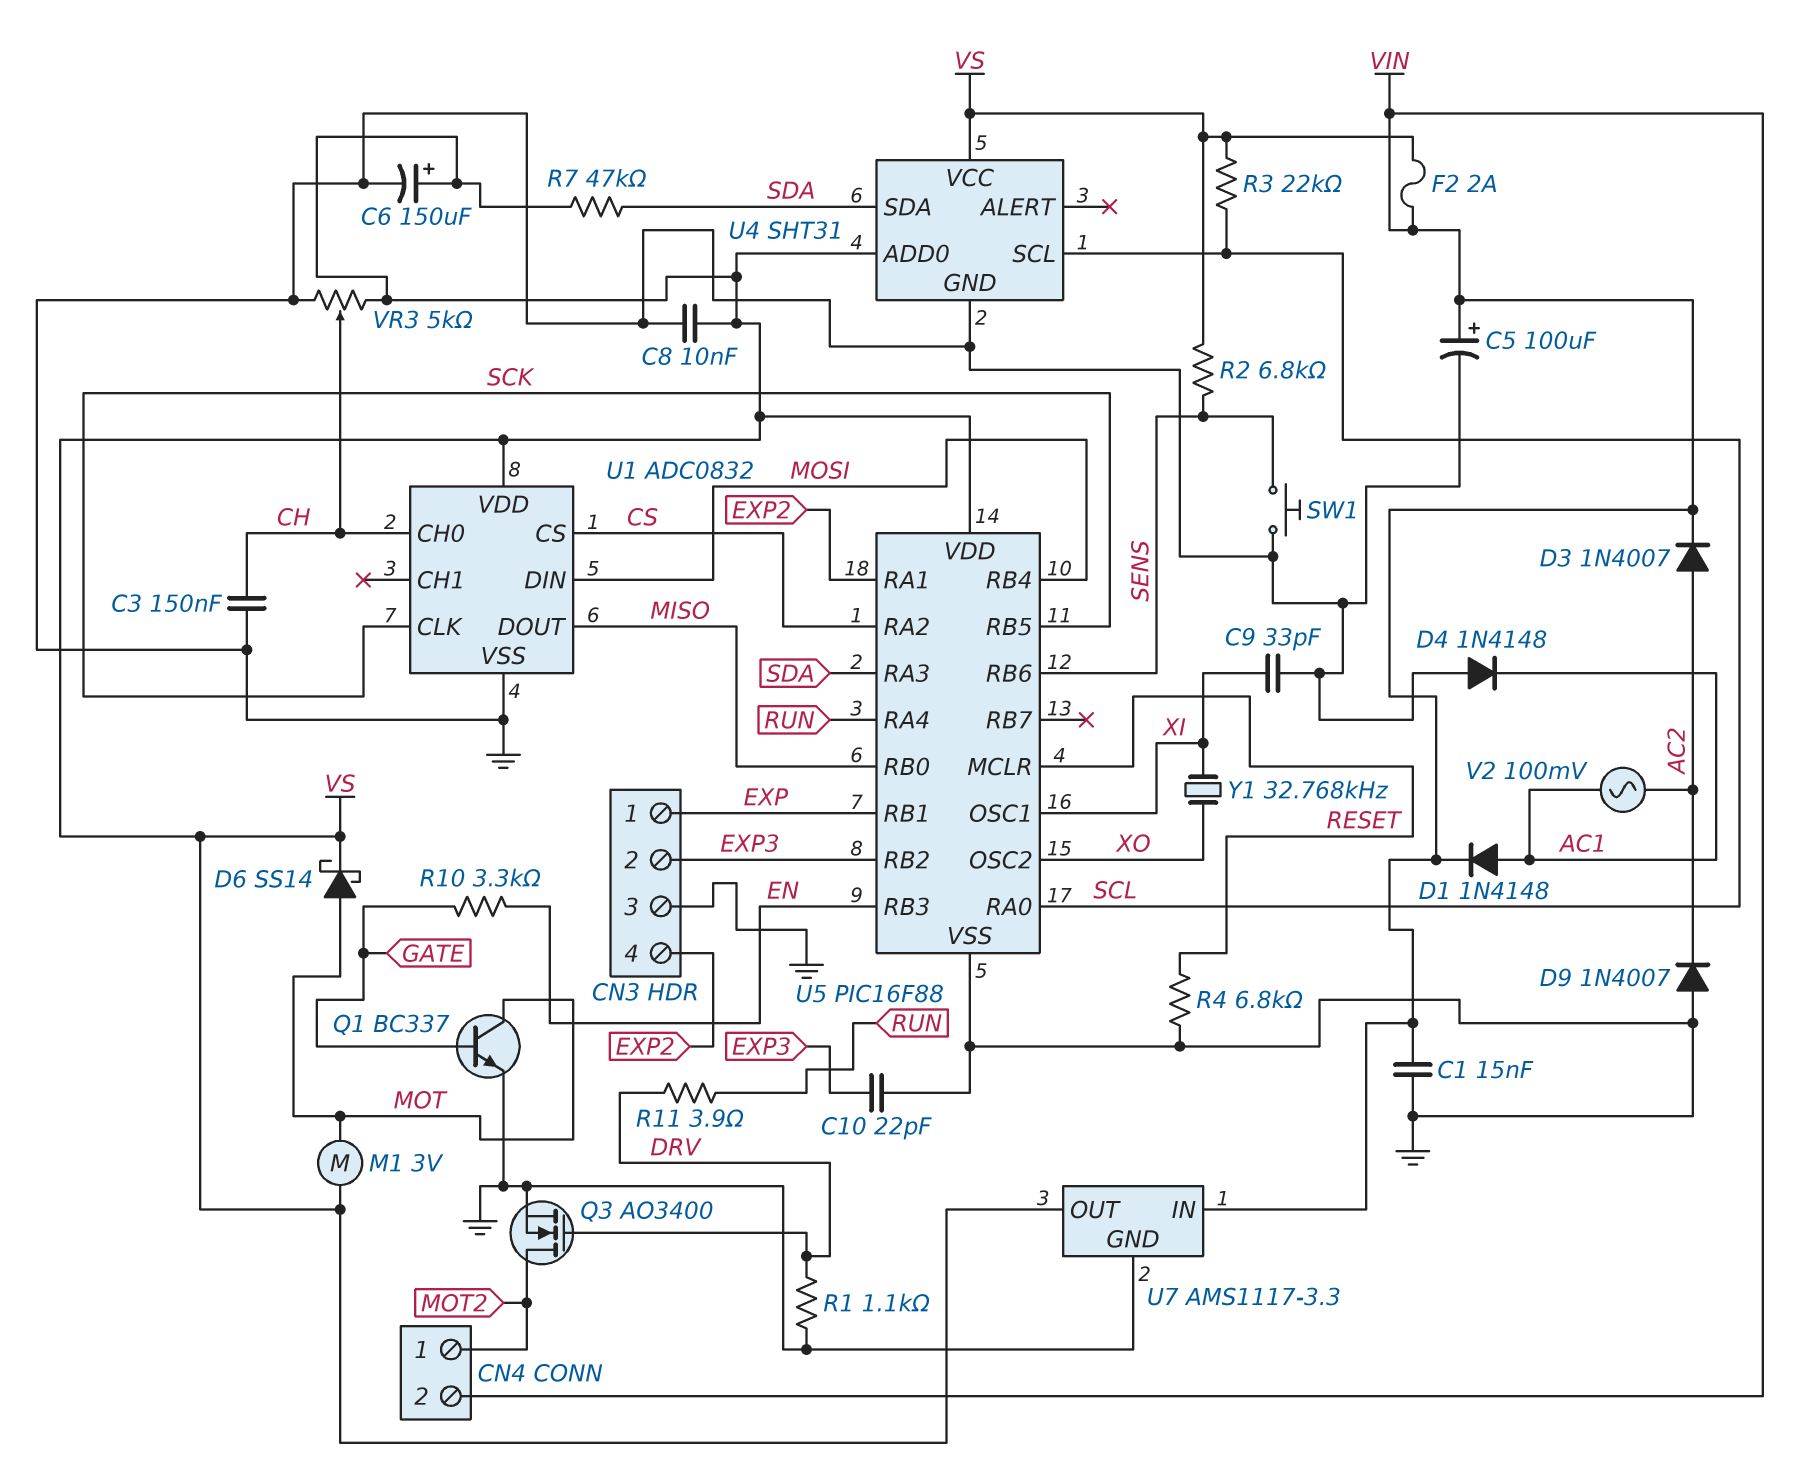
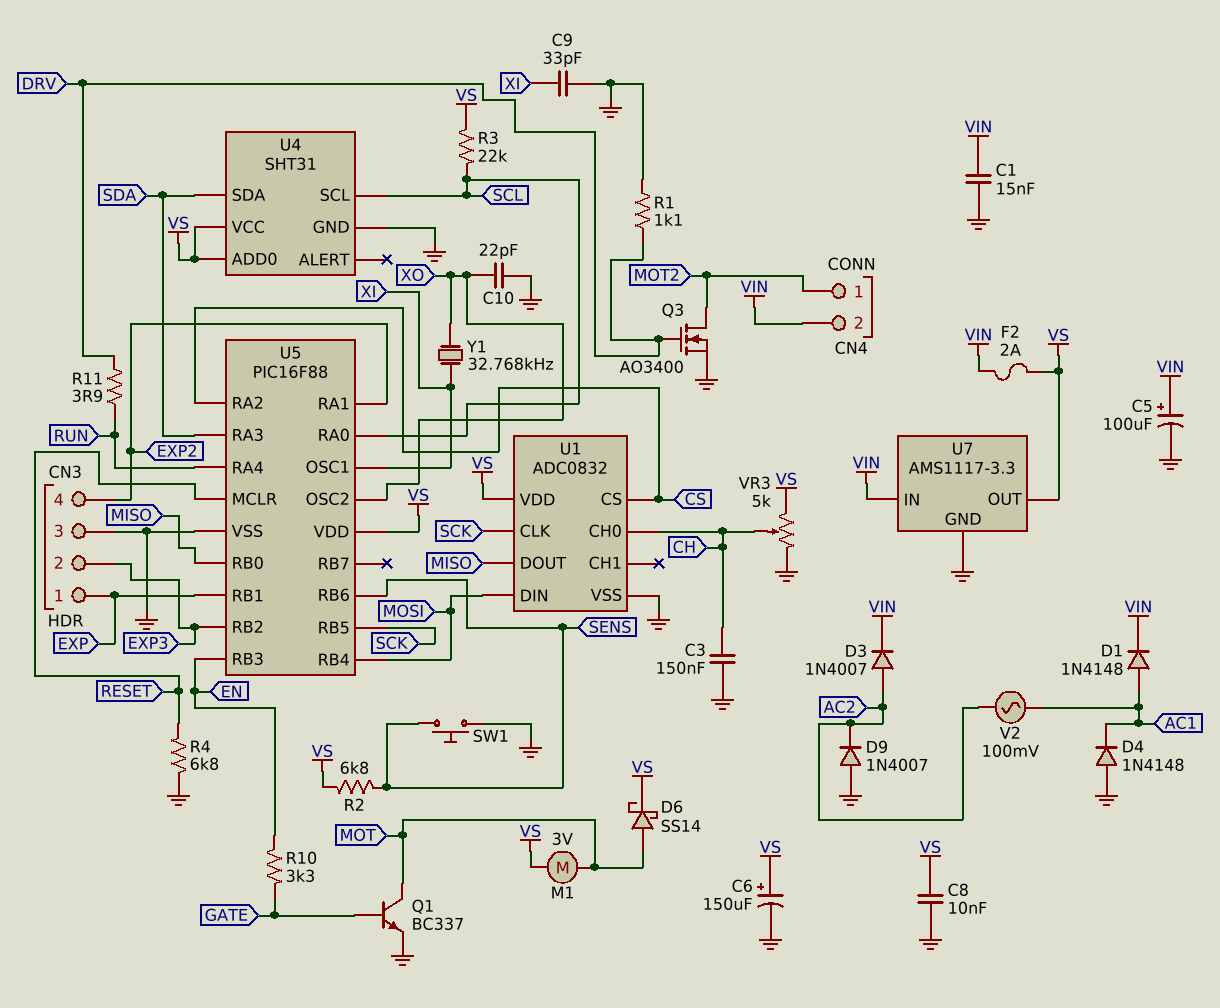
C10: 22pF (EXP3, GND) -> 22pF (GND, XO)
R7: 47k (SDA, VS) -> none

